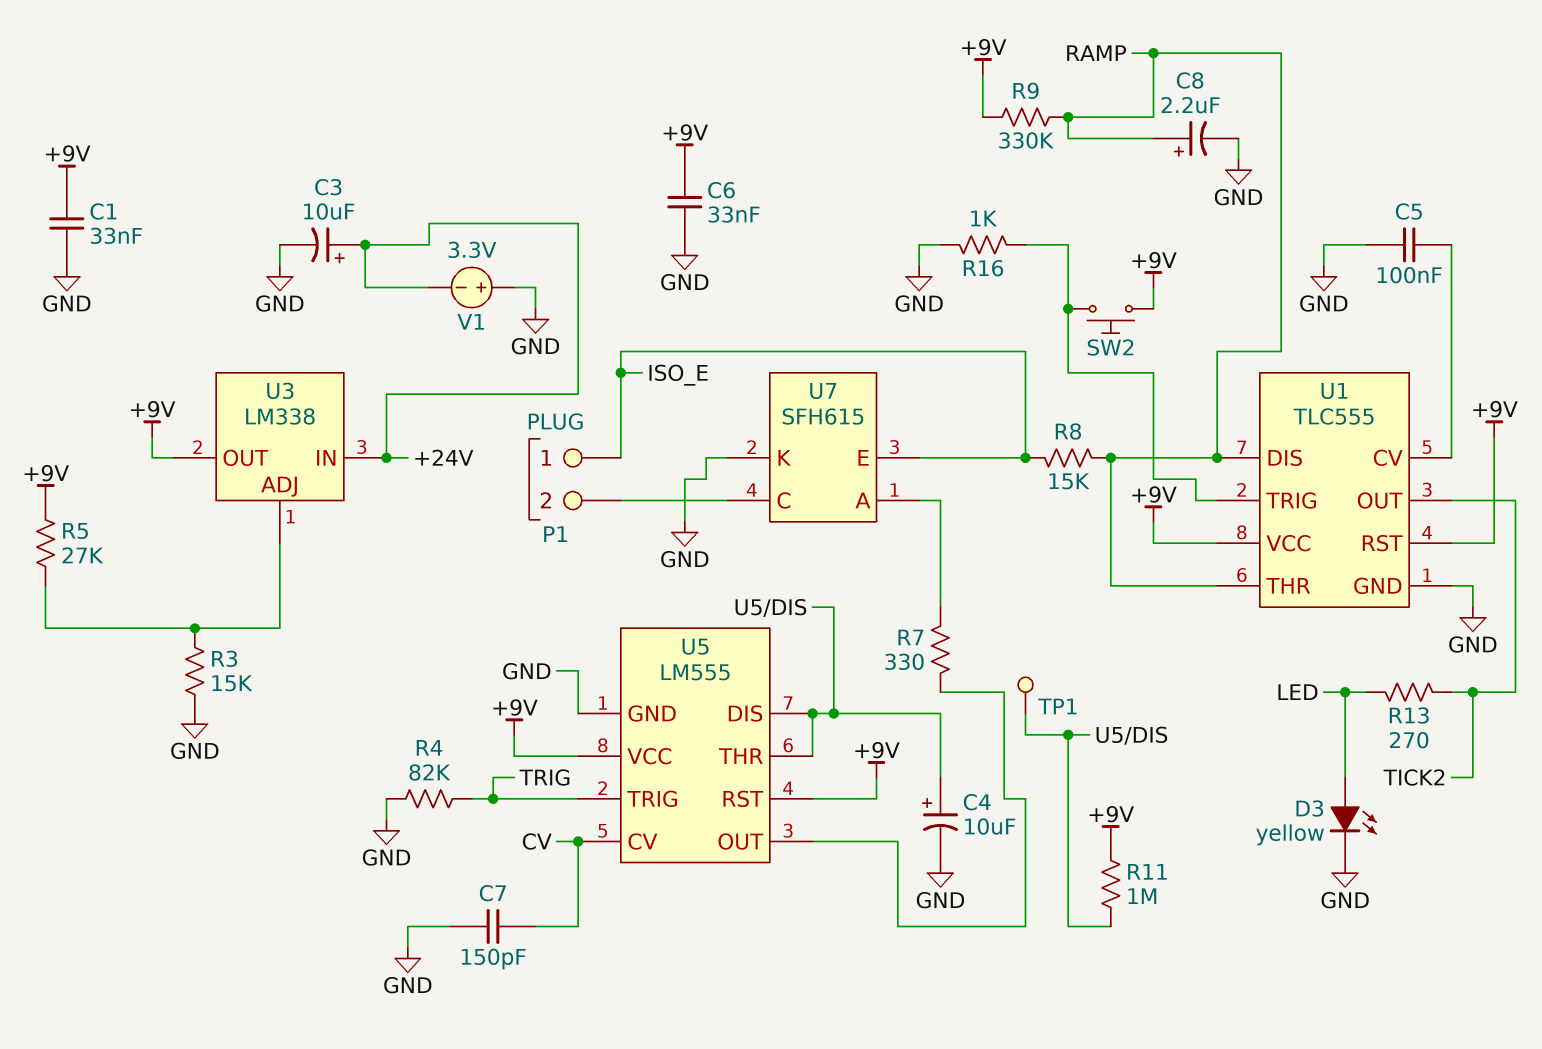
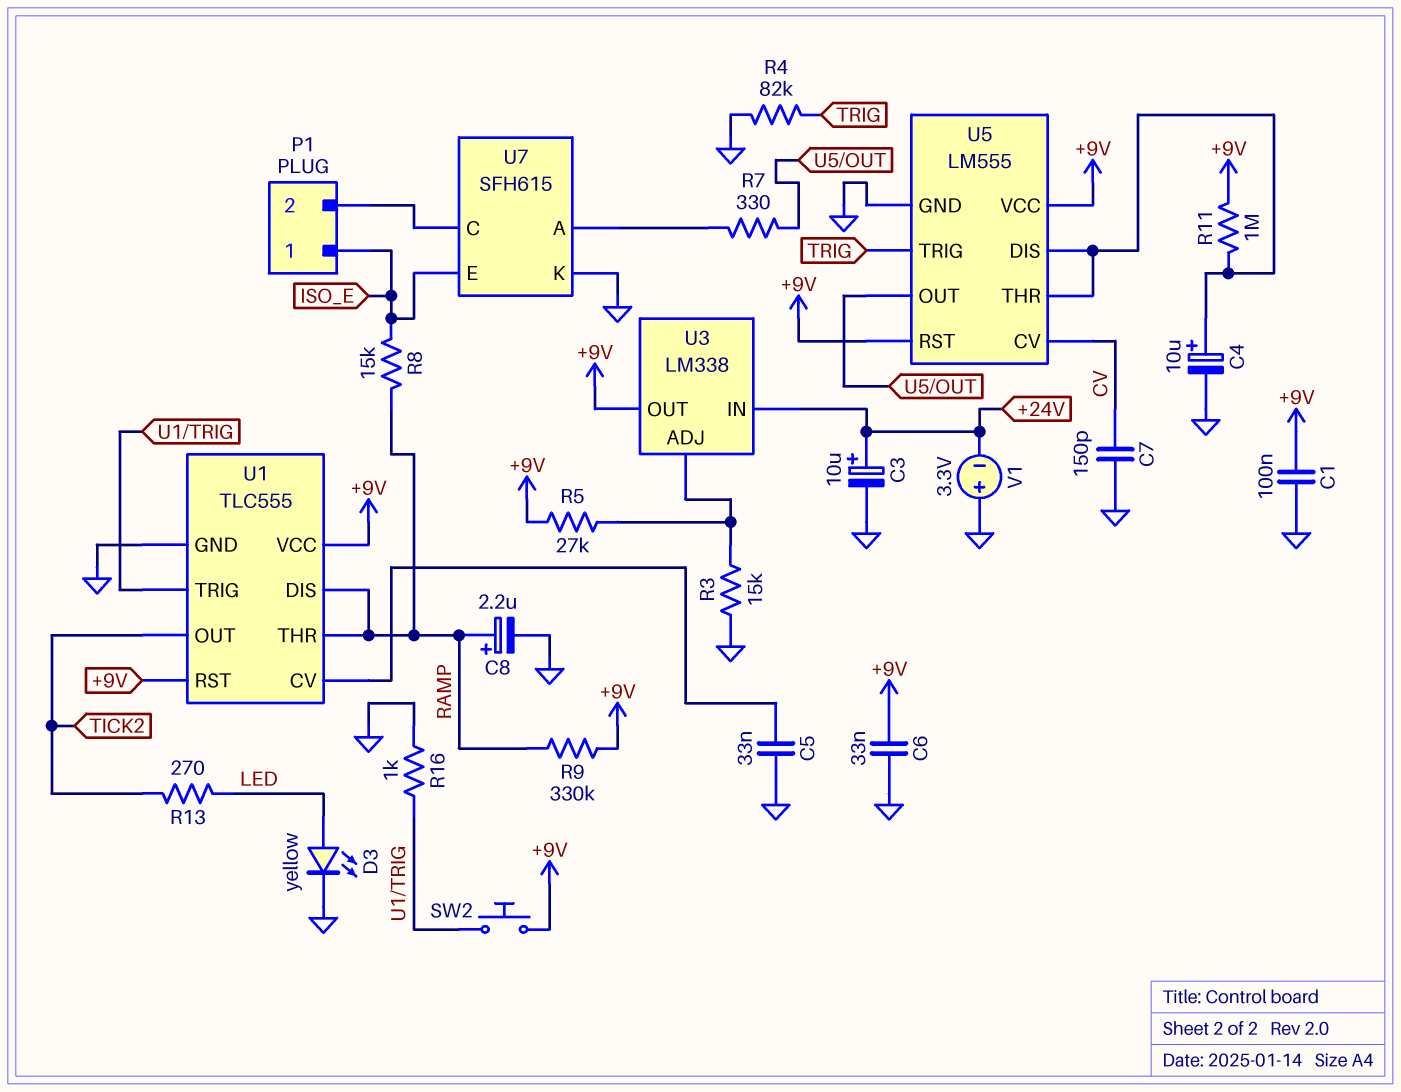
C1: 33nF (+9V, GND) -> 100nF (+9V, GND)
C5: 100nF (GND, U1/CV) -> 33nF (GND, U1/CV)
TP1: test point (U5/DIS) -> none

